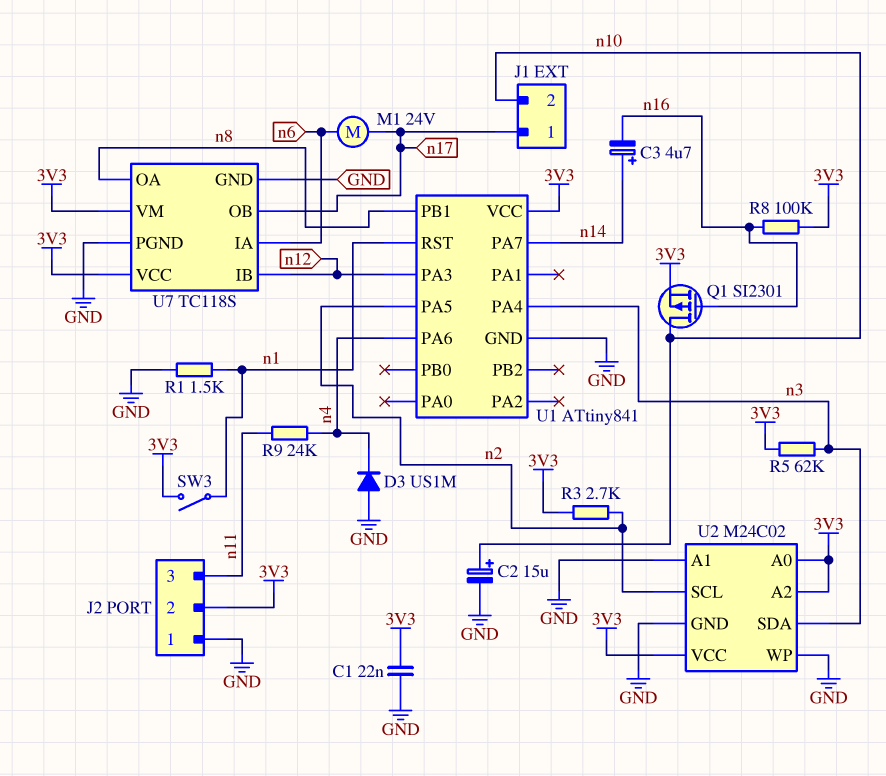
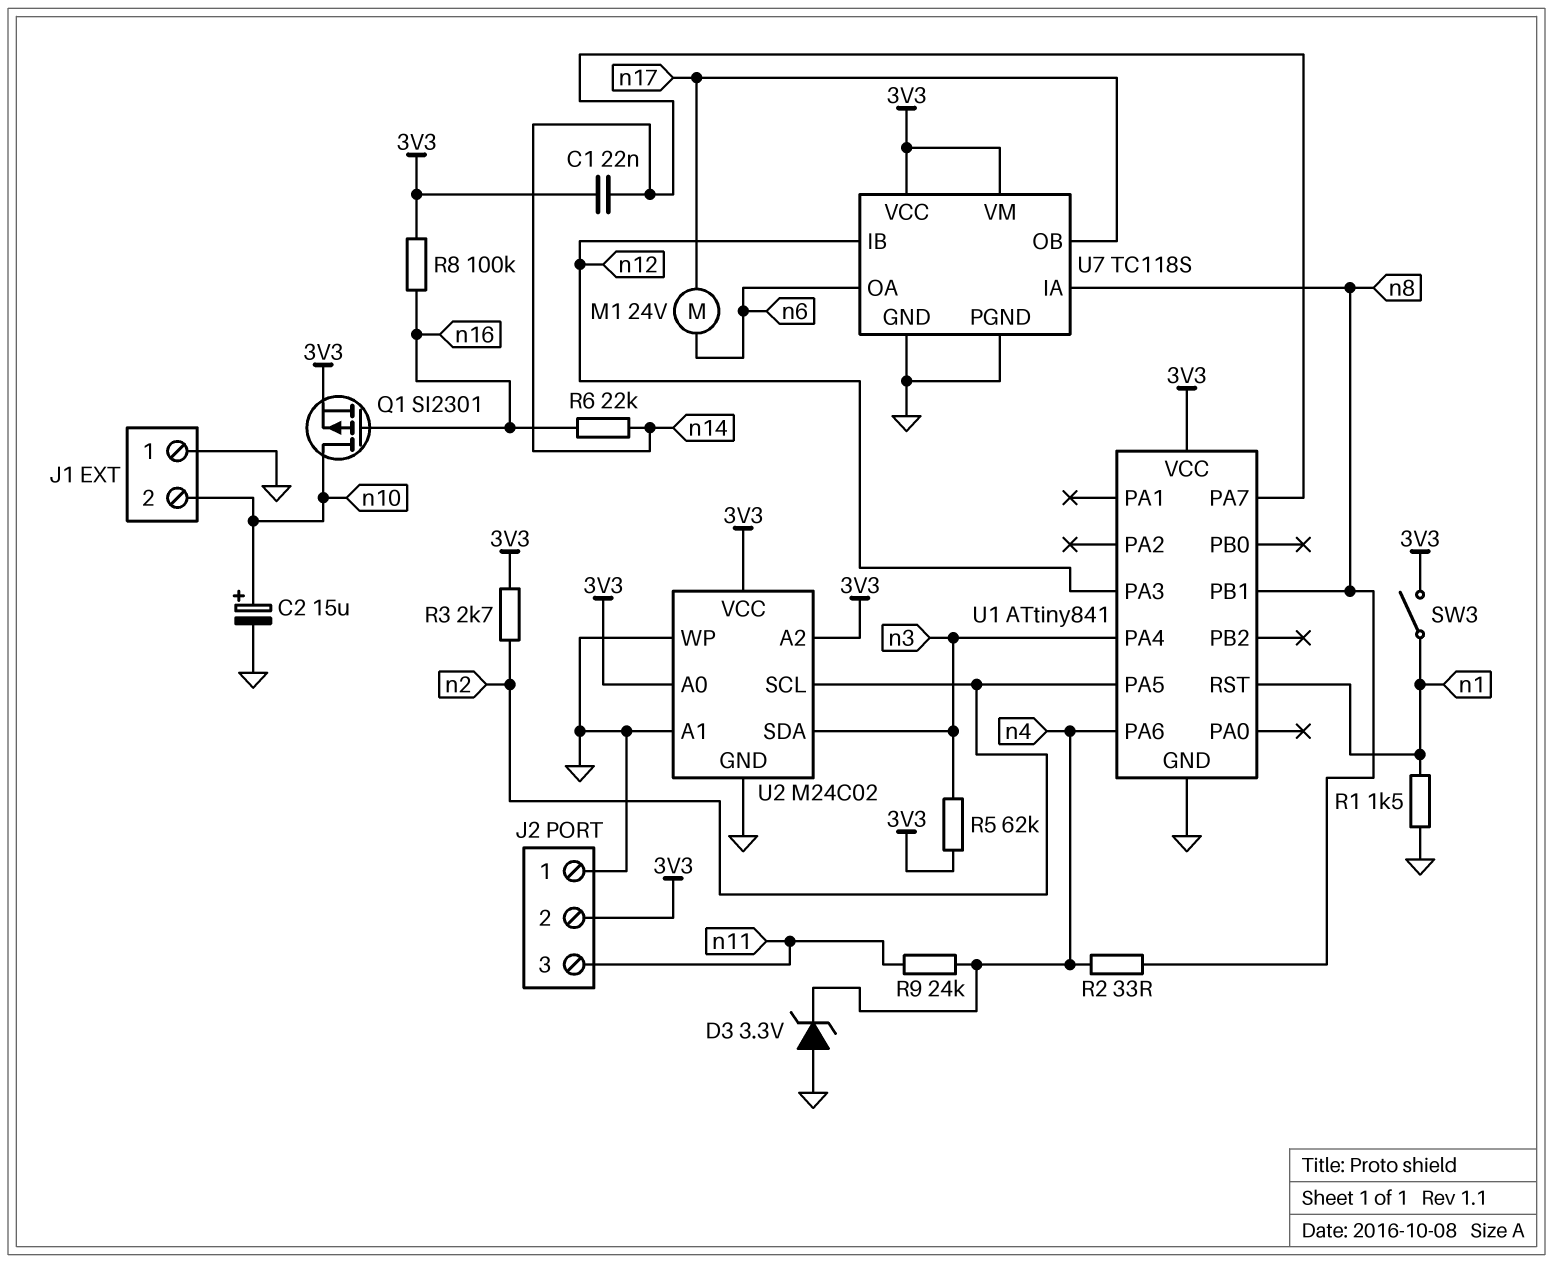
C1: 22nF (3V3, GND) -> 22nF (3V3, n14)
C3: 4.7uF (plus n14, minus n16) -> none
D3: diode US1M (A GND, K n4) -> zener 3.3V (A GND, K n4)
J1 pin 1: n17 -> GND
R2: none -> 33 (n4, n8)
R6: none -> 22k (n14, n16)
U7 pin IA: n6 -> n8
U7 pin OA: n8 -> n6

